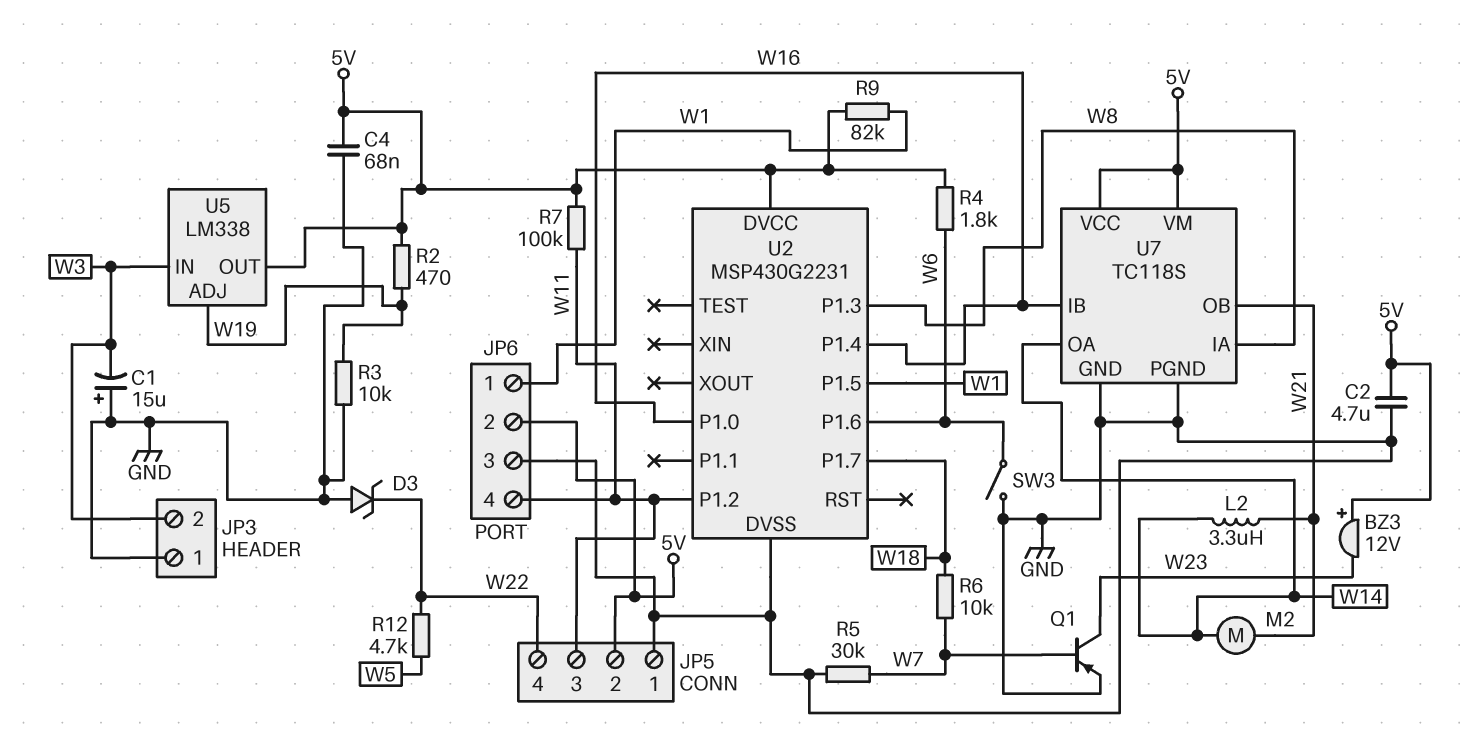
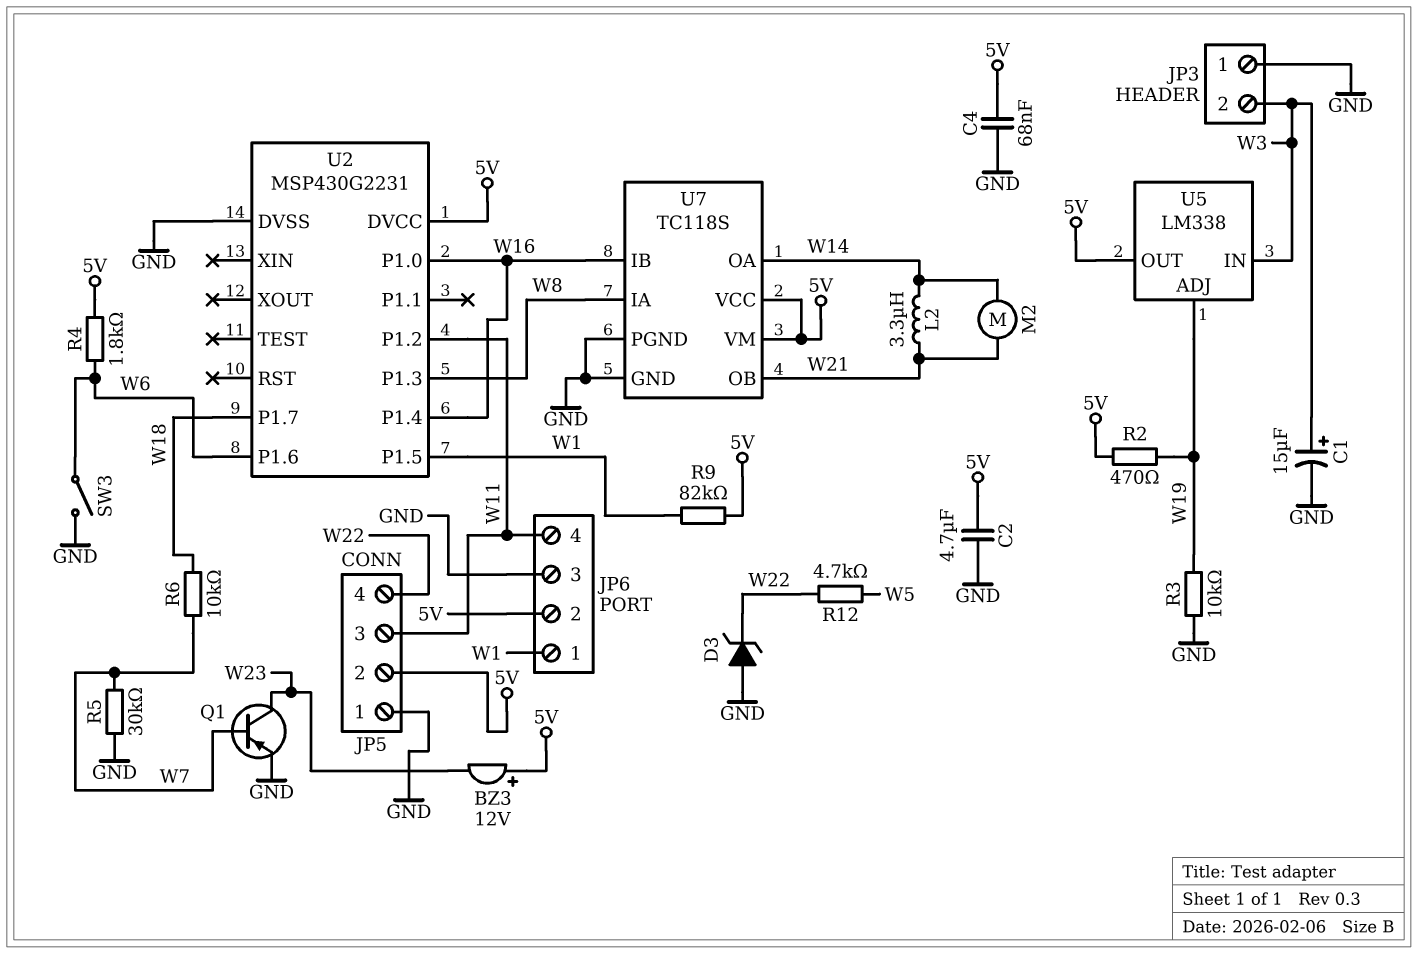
C1: 15uF (plus GND, minus W3) -> 15uF (plus W3, minus GND)
R7: 100k (5V, W11) -> none

